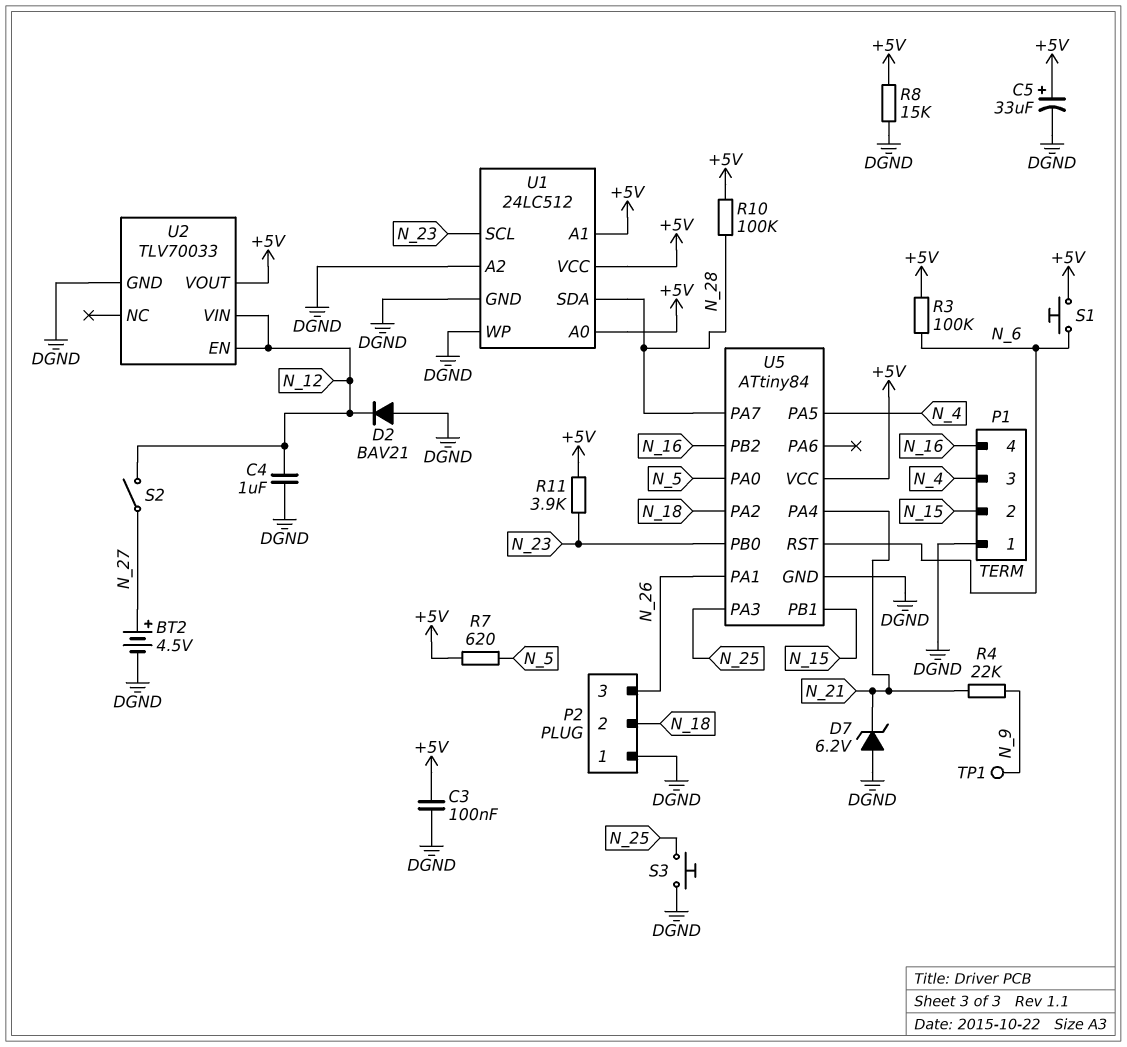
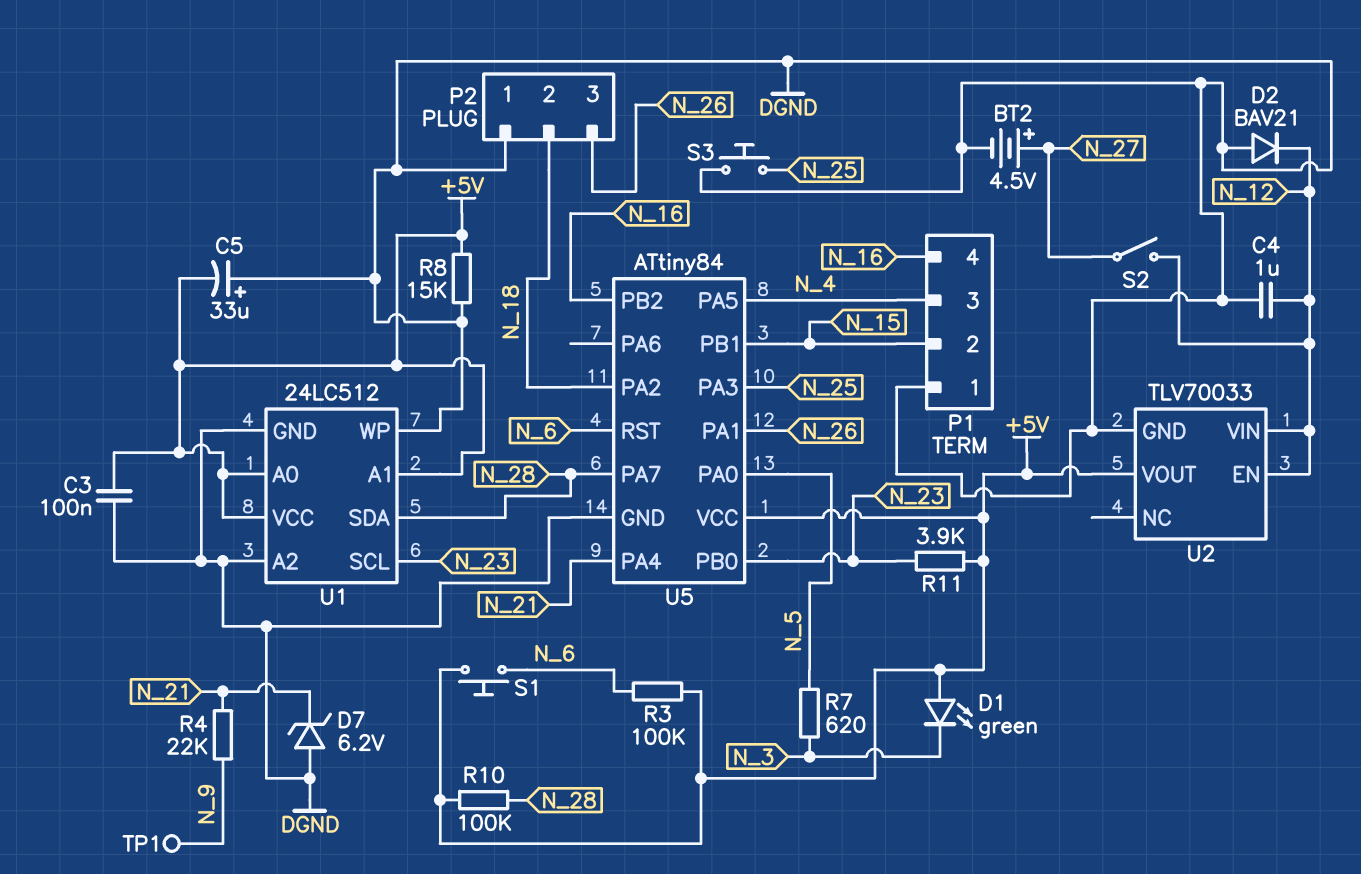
C5: 33uF (plus +5V, minus DGND) -> 33uF (plus DGND, minus +5V)
D1: none -> LED green (A +5V, K N_3)
R7: 620 (+5V, N_5) -> 620 (N_3, N_5)

